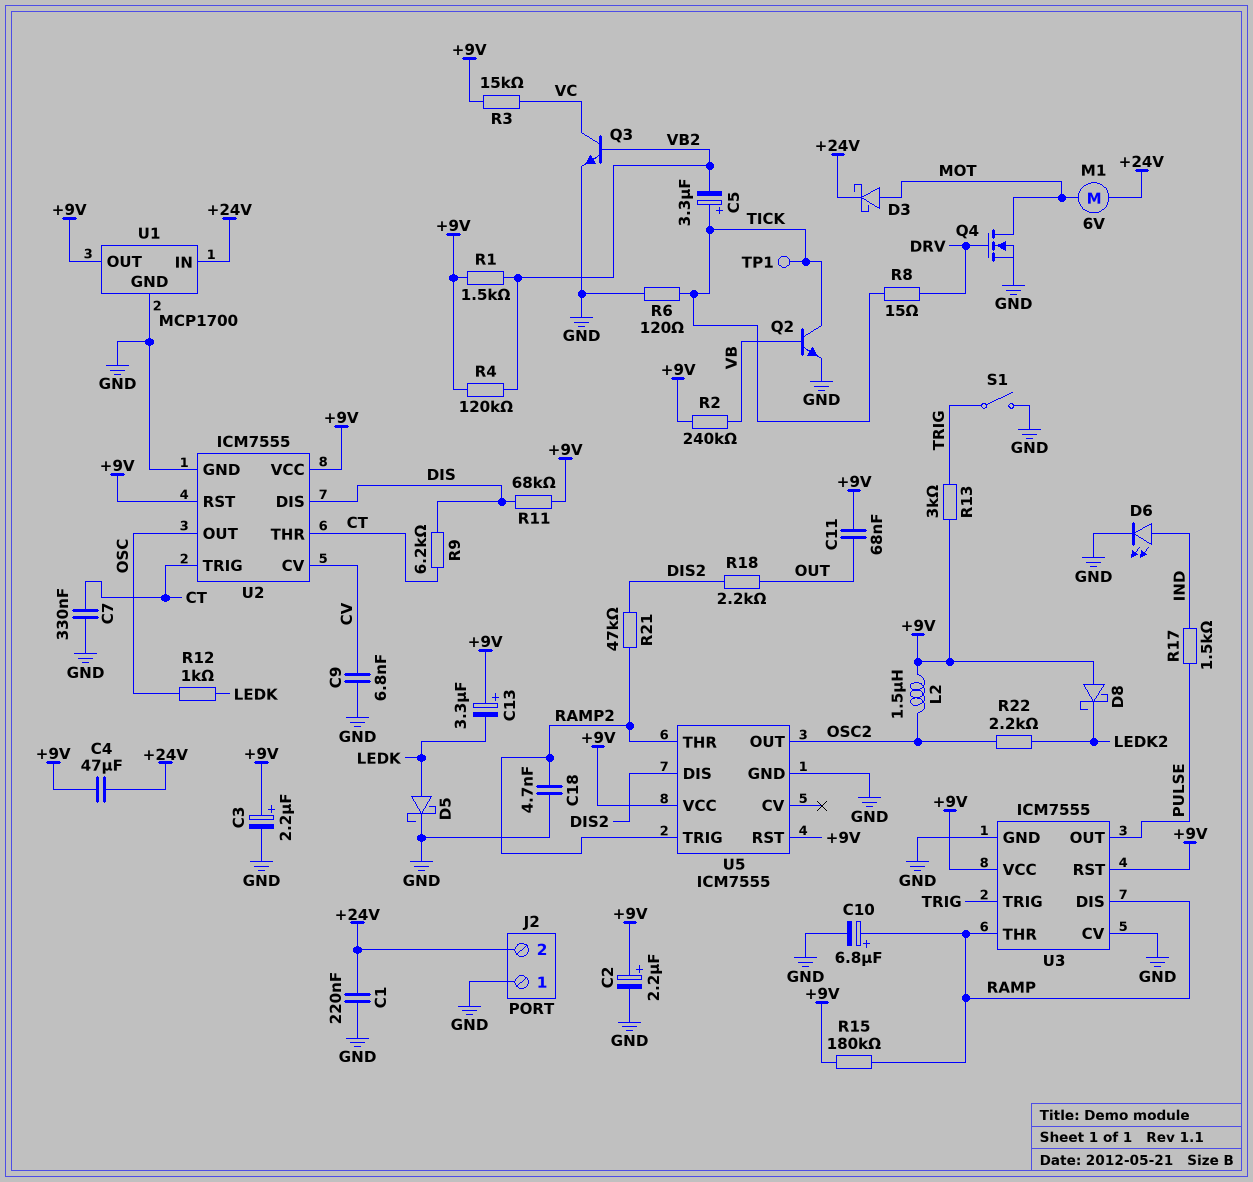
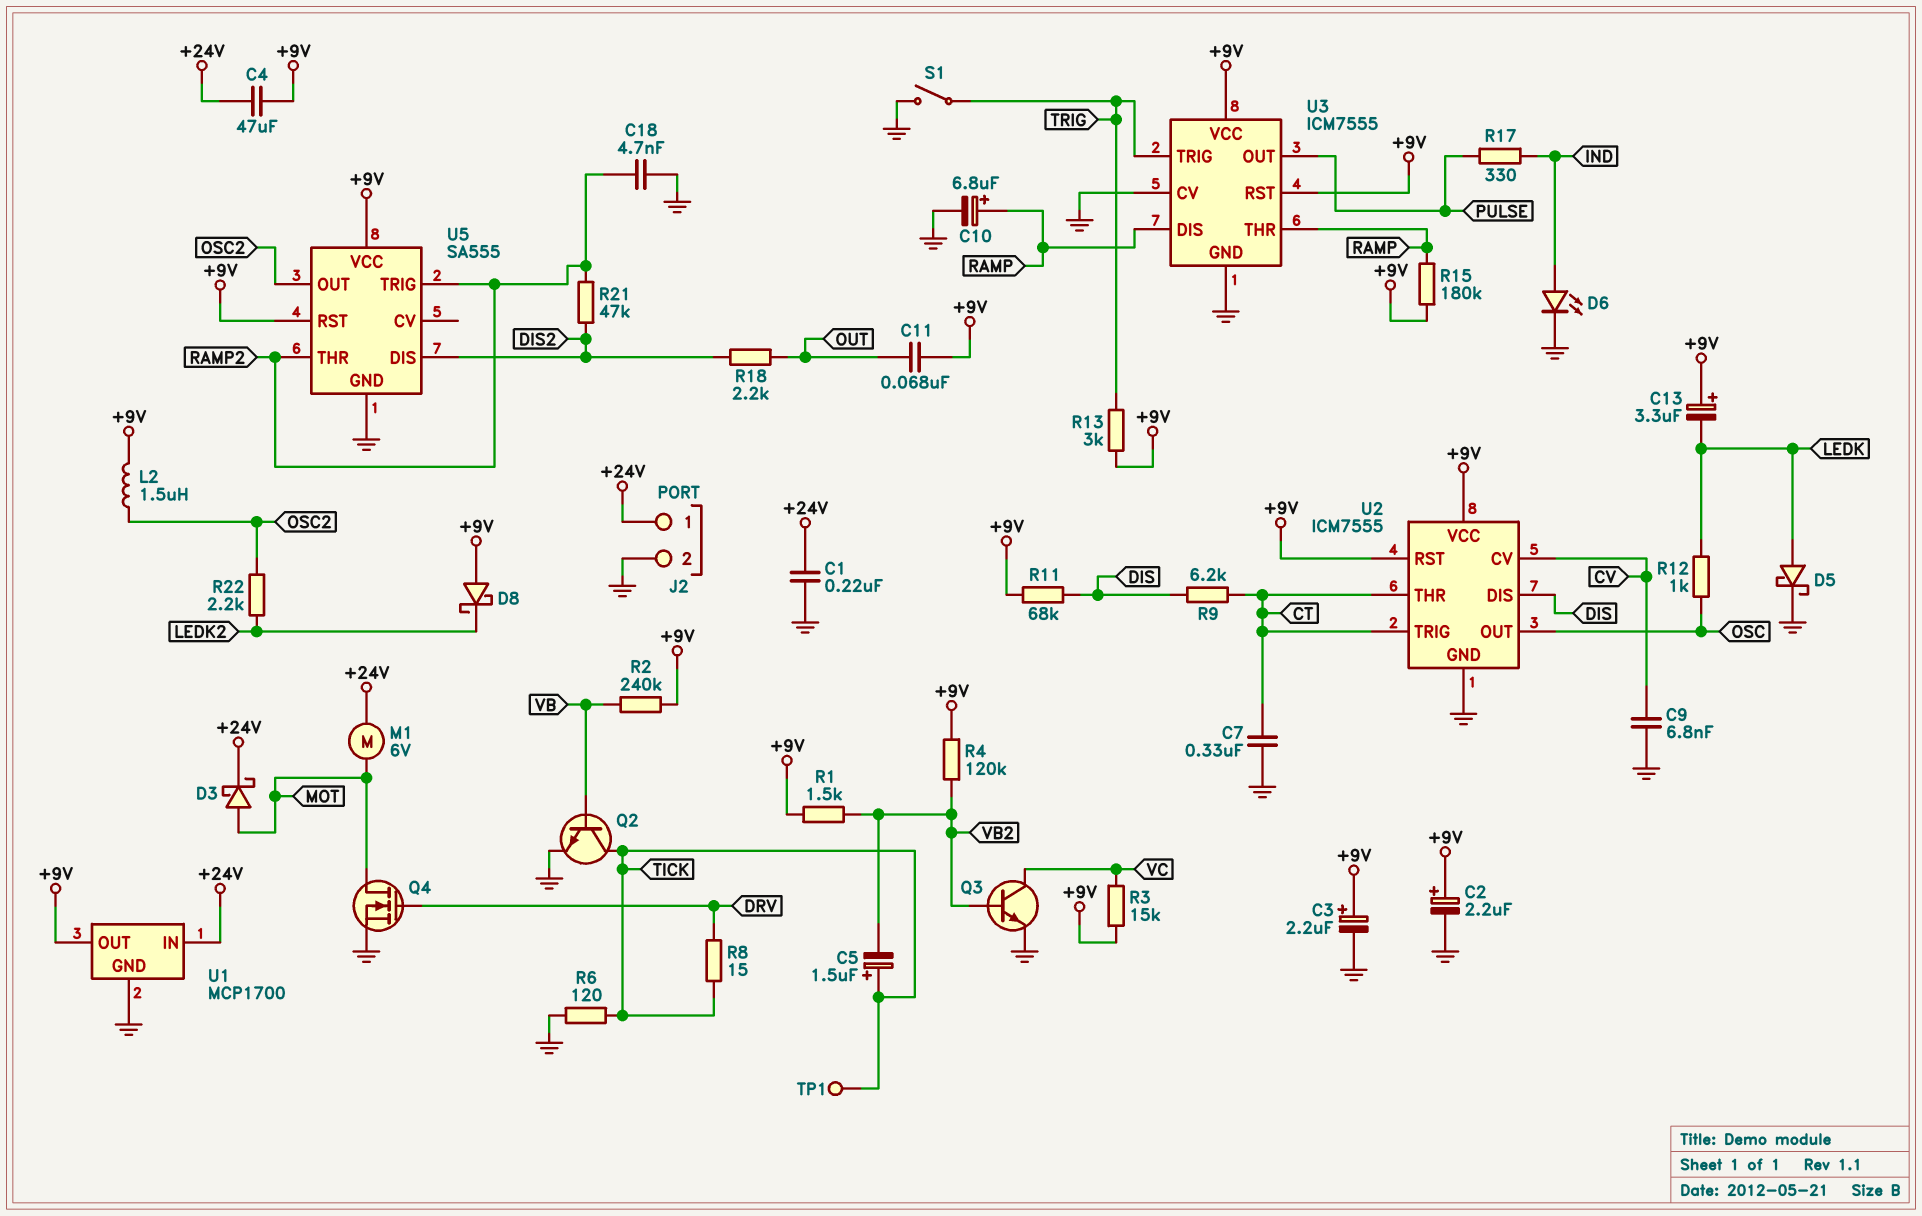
C5: 3.3uF (plus TICK, minus VB2) -> 1.5uF (plus TICK, minus VB2)
J2 pin 1: GND -> +24V
J2 pin 2: +24V -> GND
R17: 1.5k (IND, PULSE) -> 330 (IND, PULSE)
U5: ICM7555 -> SA555

